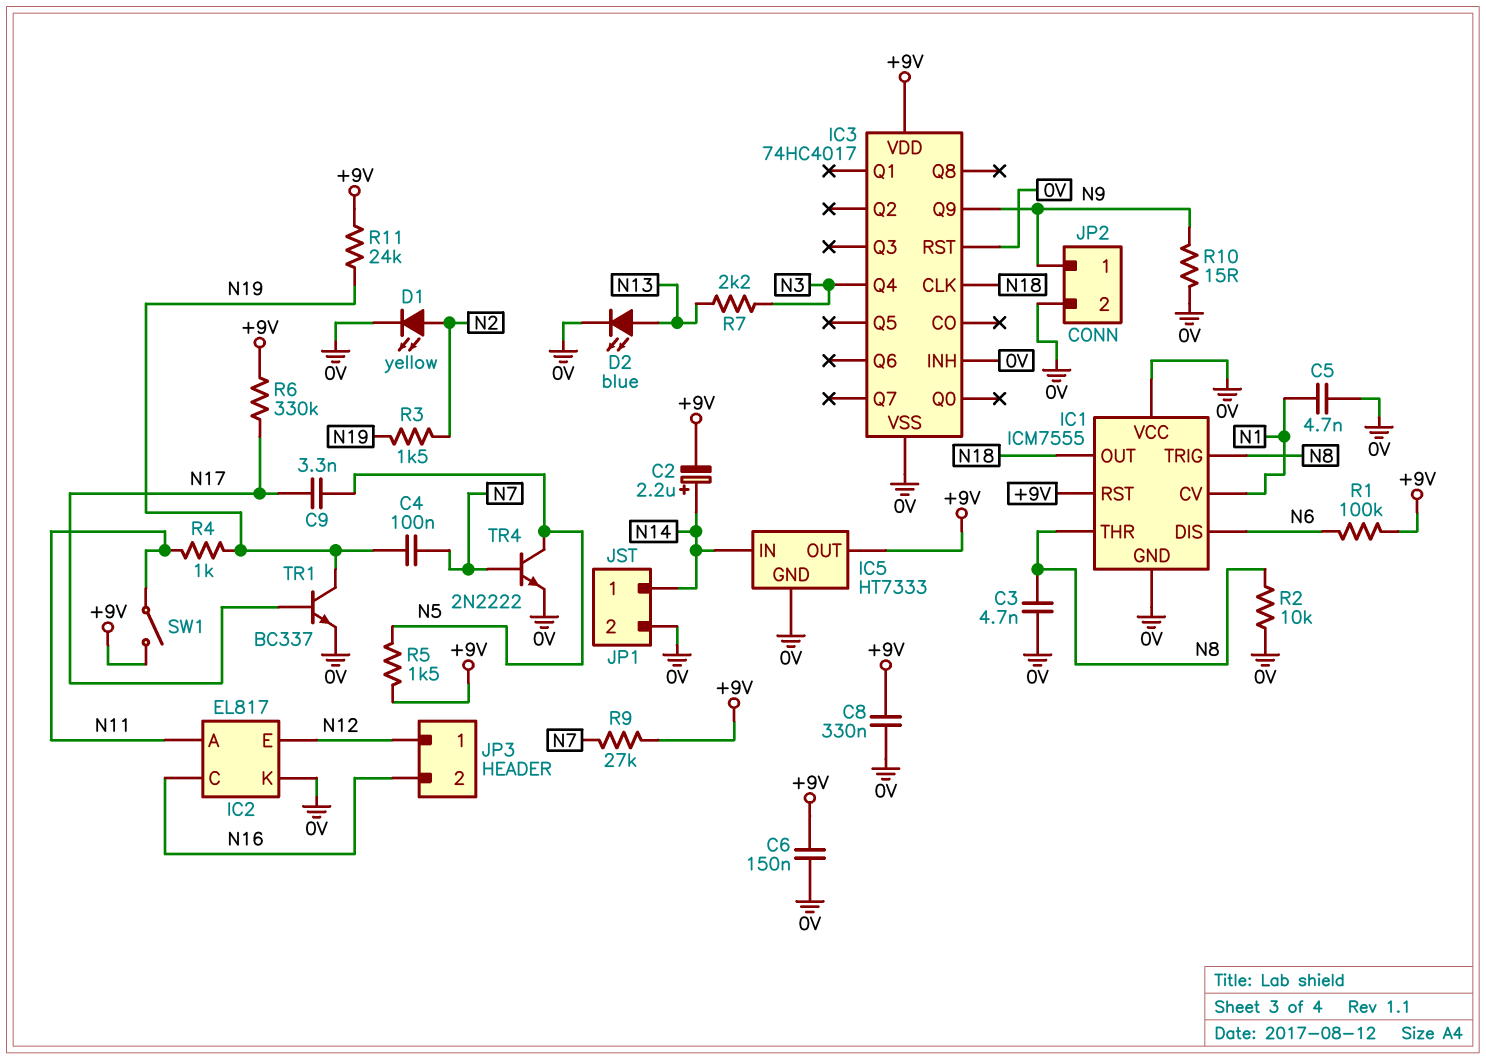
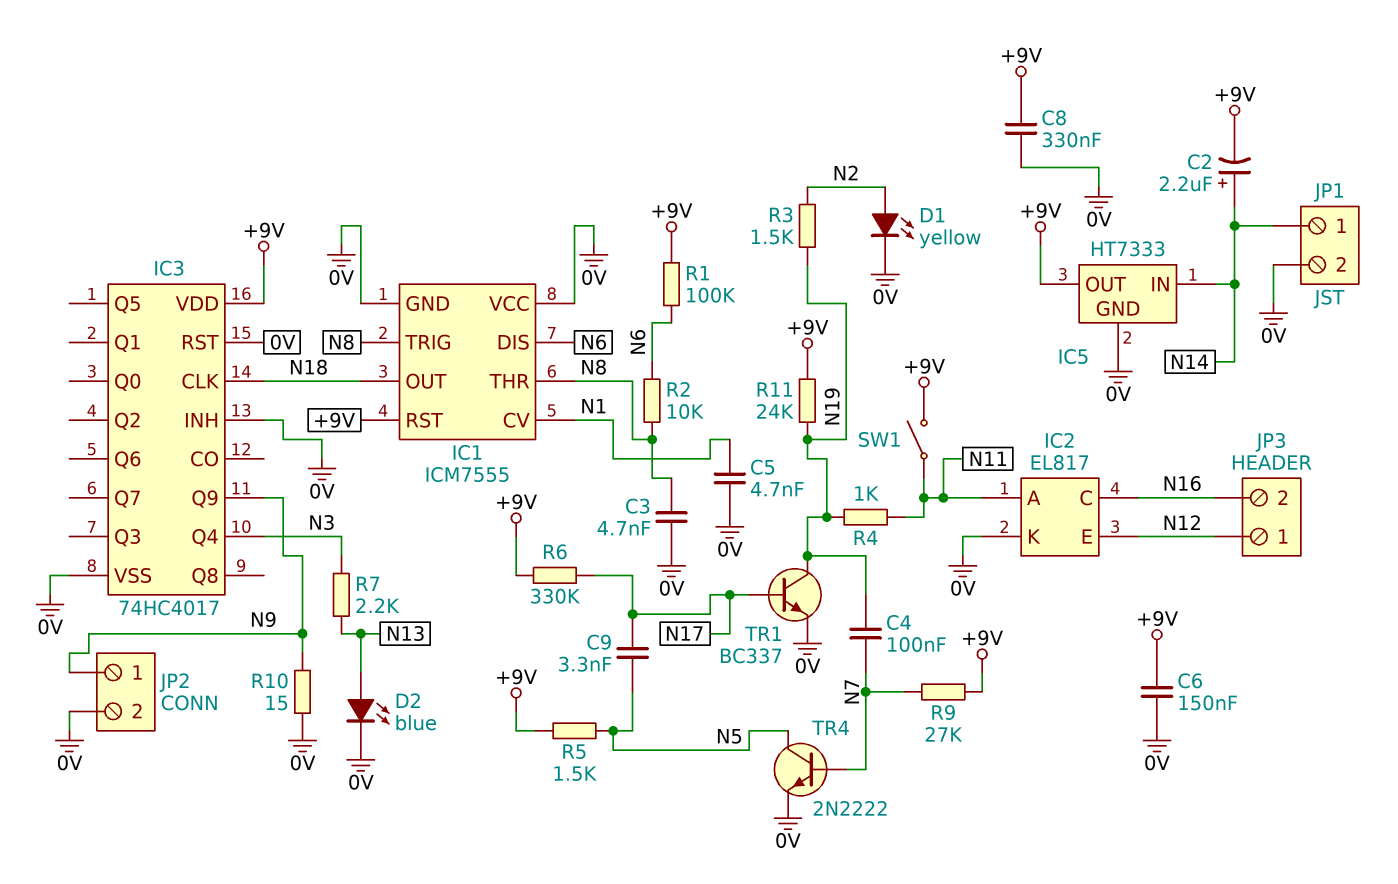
R2: 10k (0V, N8) -> 10k (N6, N8)

